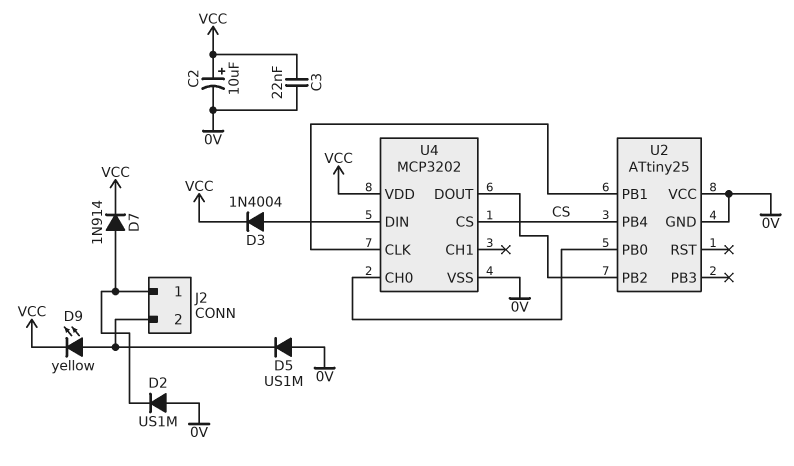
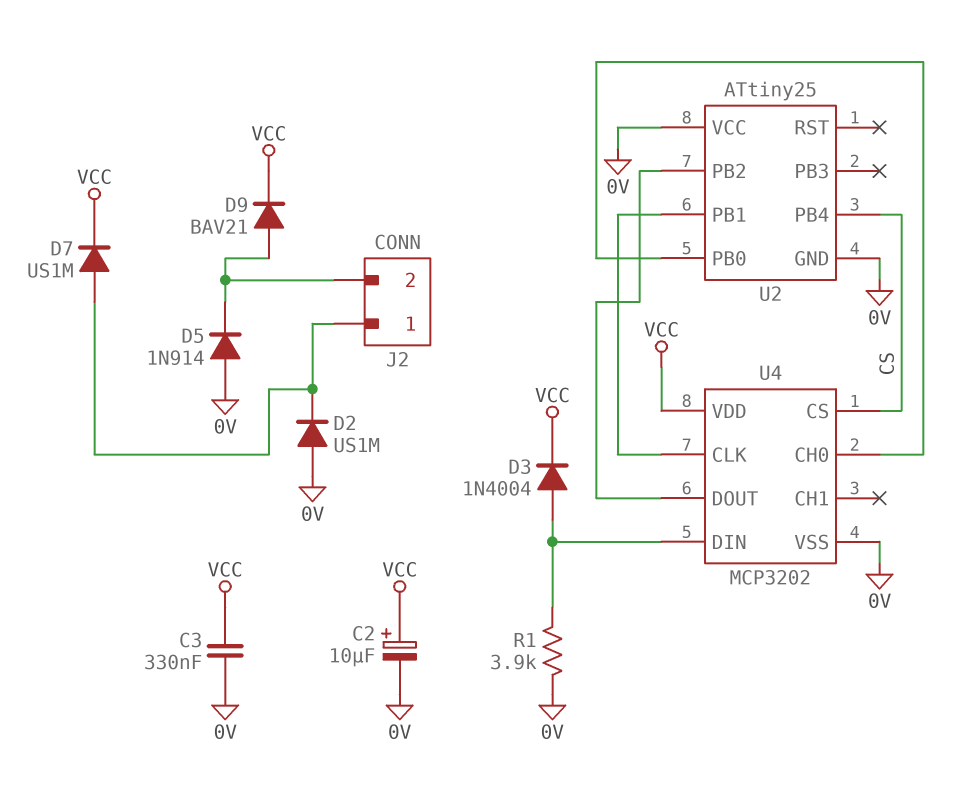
C3: 22nF (0V, VCC) -> 330nF (0V, VCC)
D5: diode US1M (A 0V, K J2/2) -> diode 1N914 (A 0V, K J2/2)
D7: diode 1N914 (A J2/1, K VCC) -> diode US1M (A J2/1, K VCC)
D9: LED yellow (A J2/2, K VCC) -> diode BAV21 (A J2/2, K VCC)
R1: none -> 3.9k (0V, U4/DIN)

